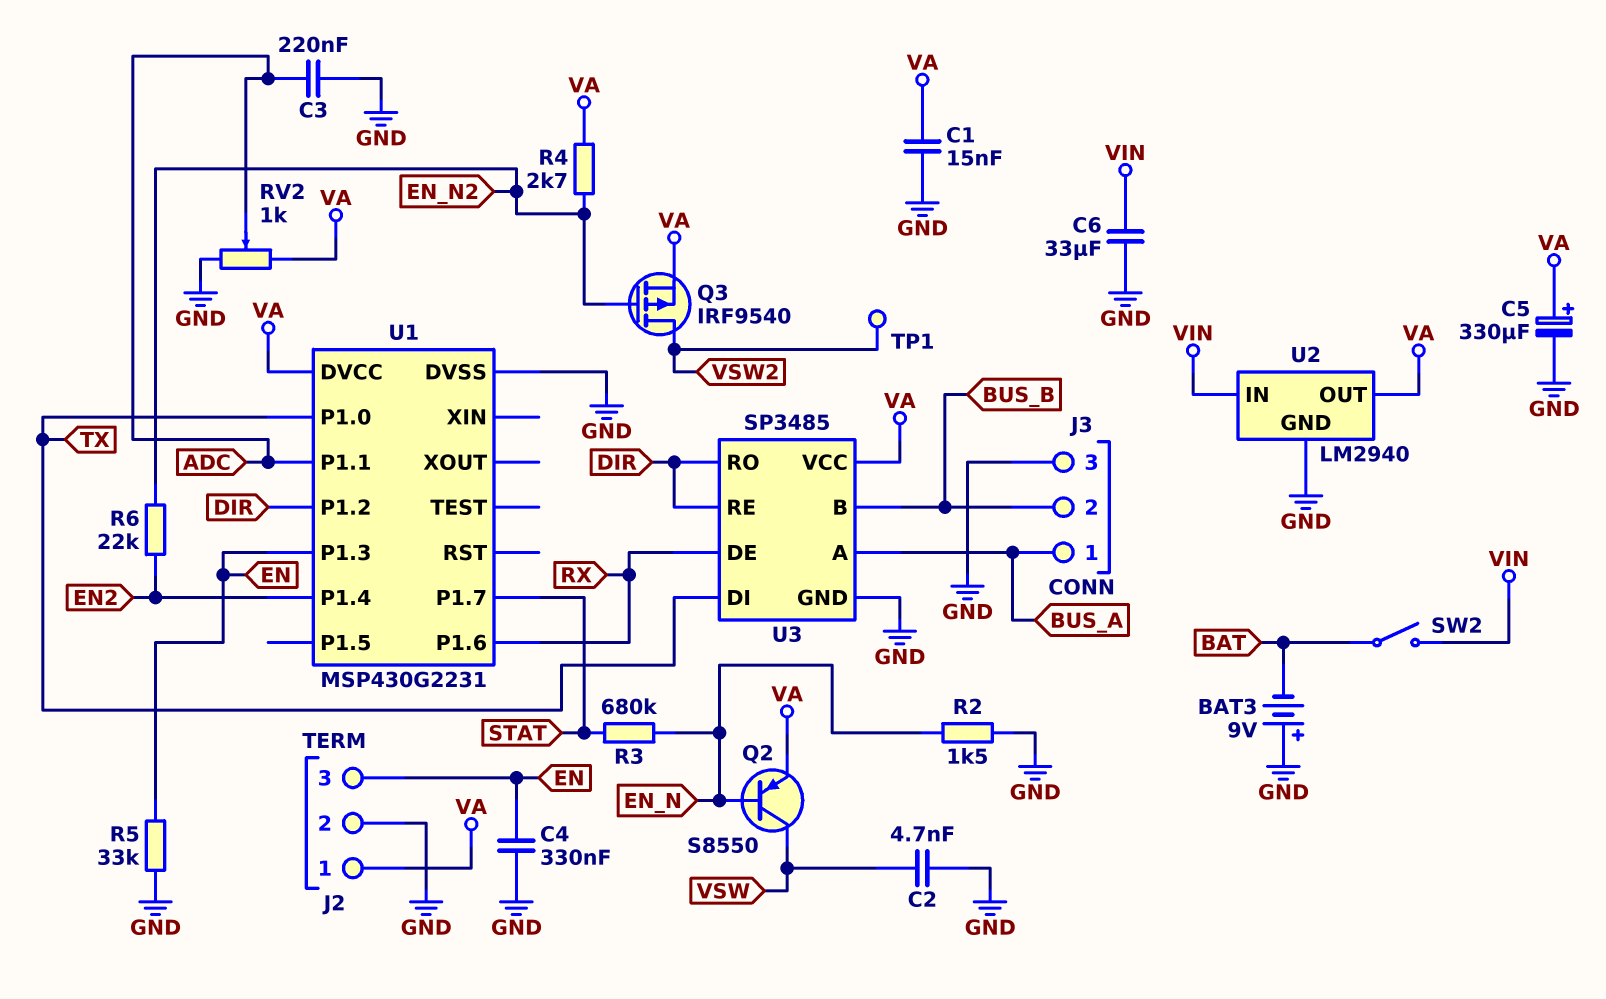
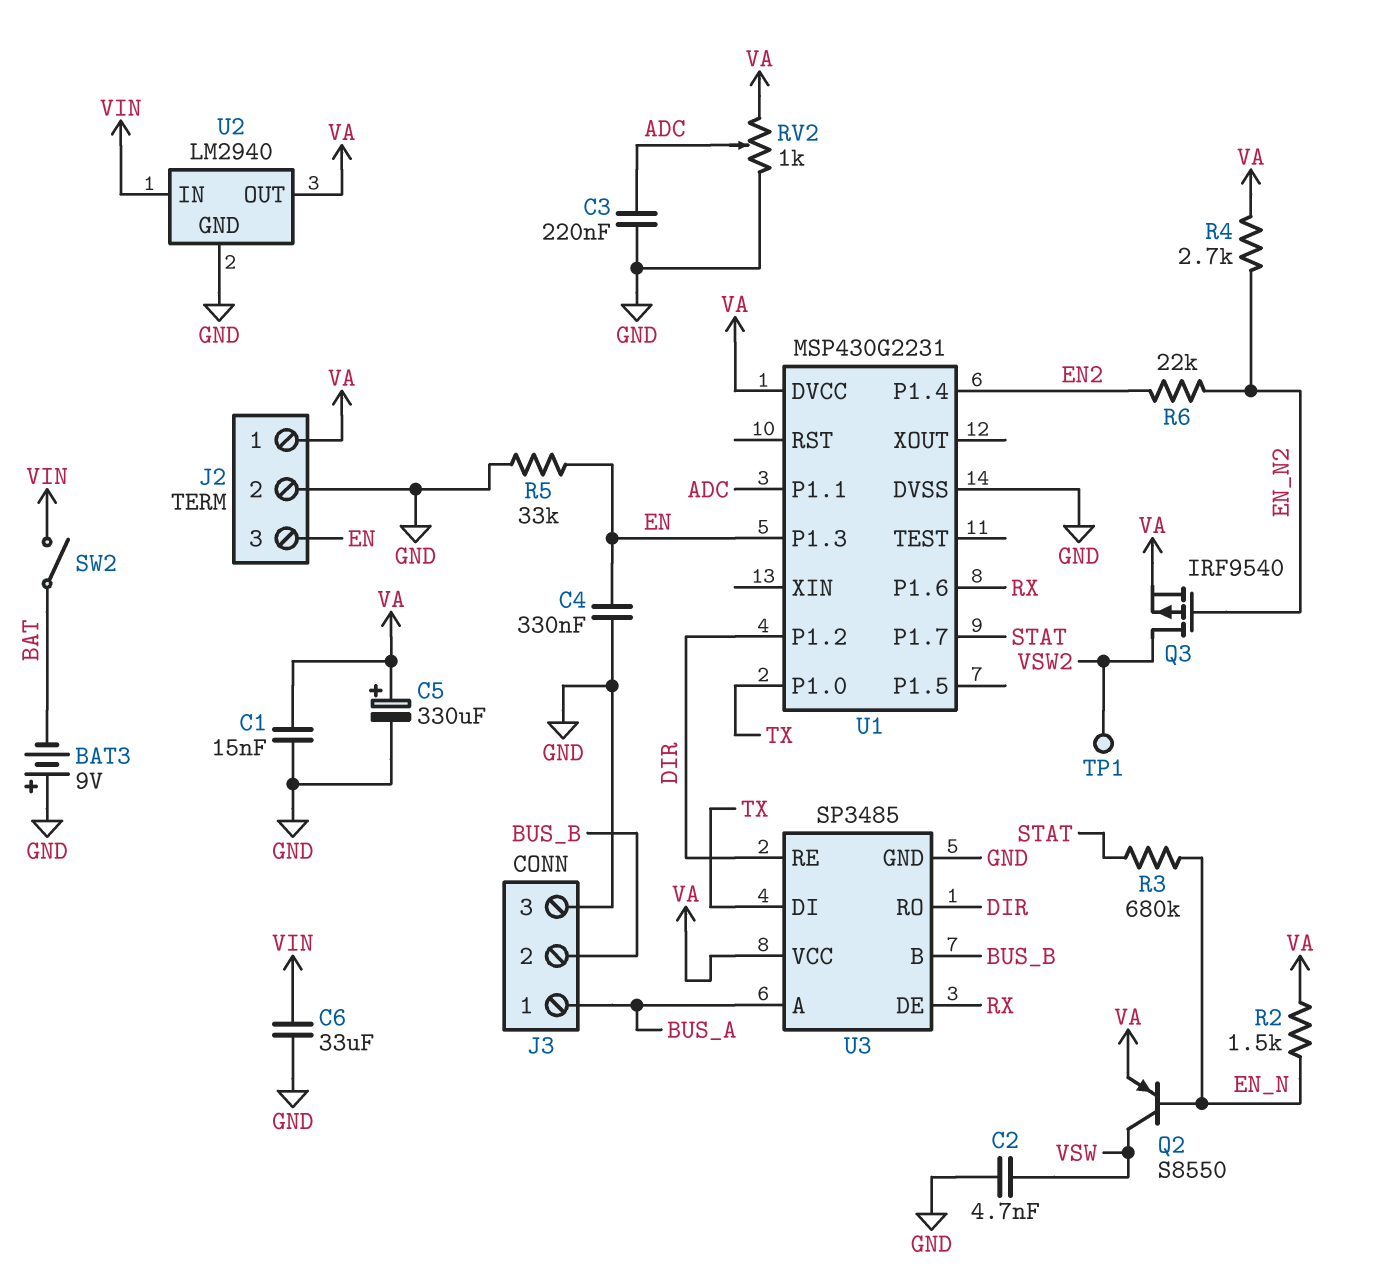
R2: 1.5k (EN_N, GND) -> 1.5k (EN_N, VA)

